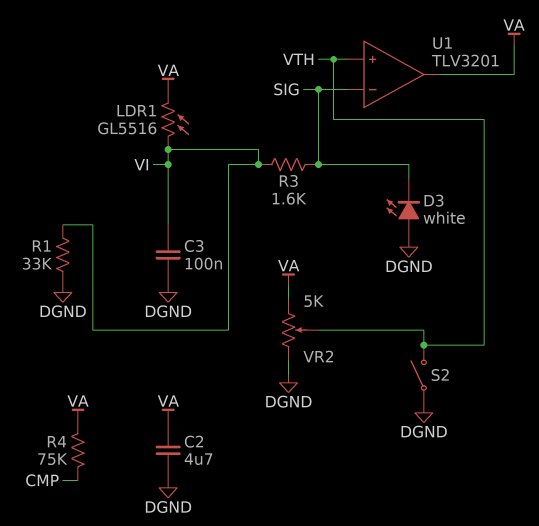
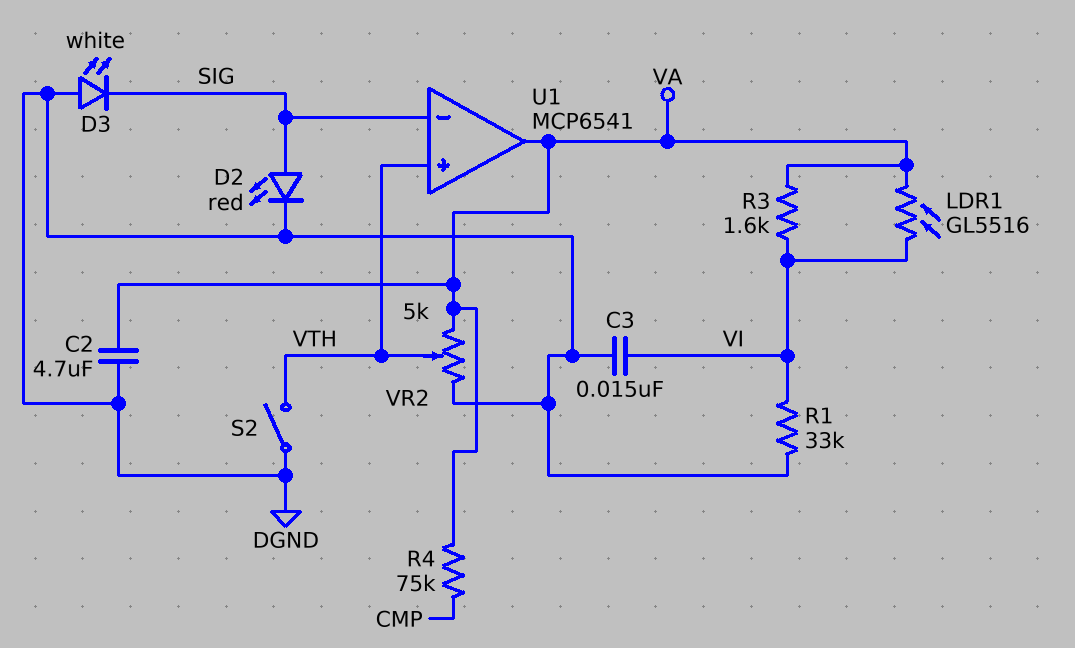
C3: 100nF (DGND, VI) -> 15nF (DGND, VI)
D2: none -> LED red (A SIG, K DGND)
R3: 1.6k (SIG, VI) -> 1.6k (VA, VI)
U1: TLV3201 -> MCP6541

